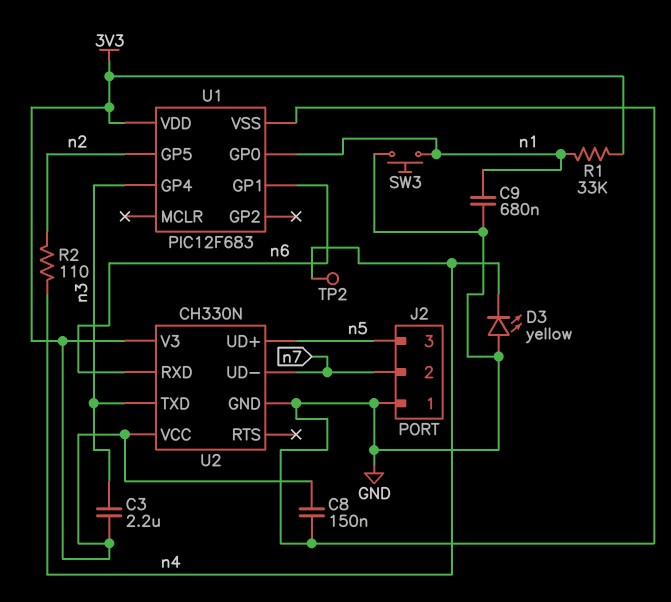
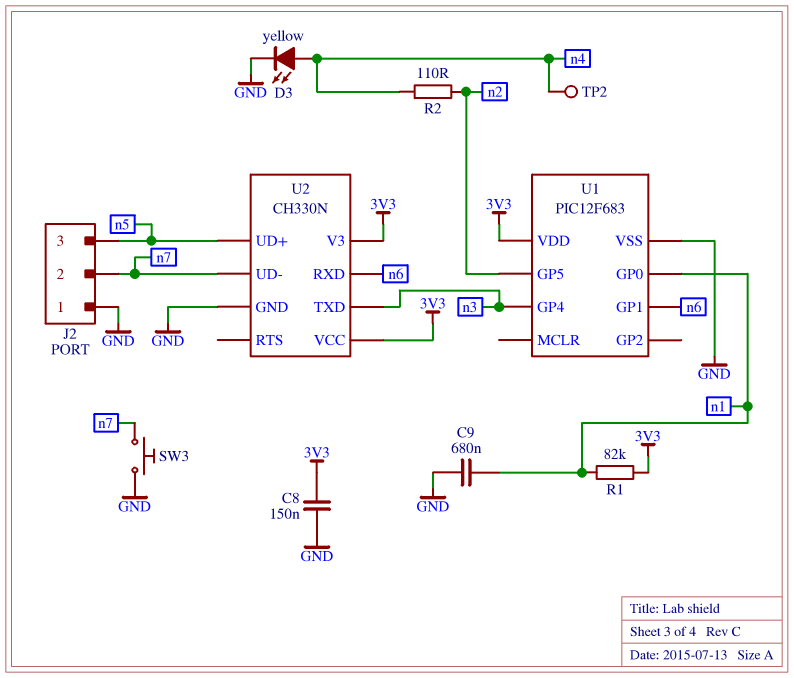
C3: 2.2uF (3V3, n3) -> none
D3: LED yellow (A GND, K n4) -> LED yellow (A n4, K GND)
R1: 33k (3V3, n1) -> 82k (3V3, n1)
SW3: button (GND, n1) -> button (GND, n7)

